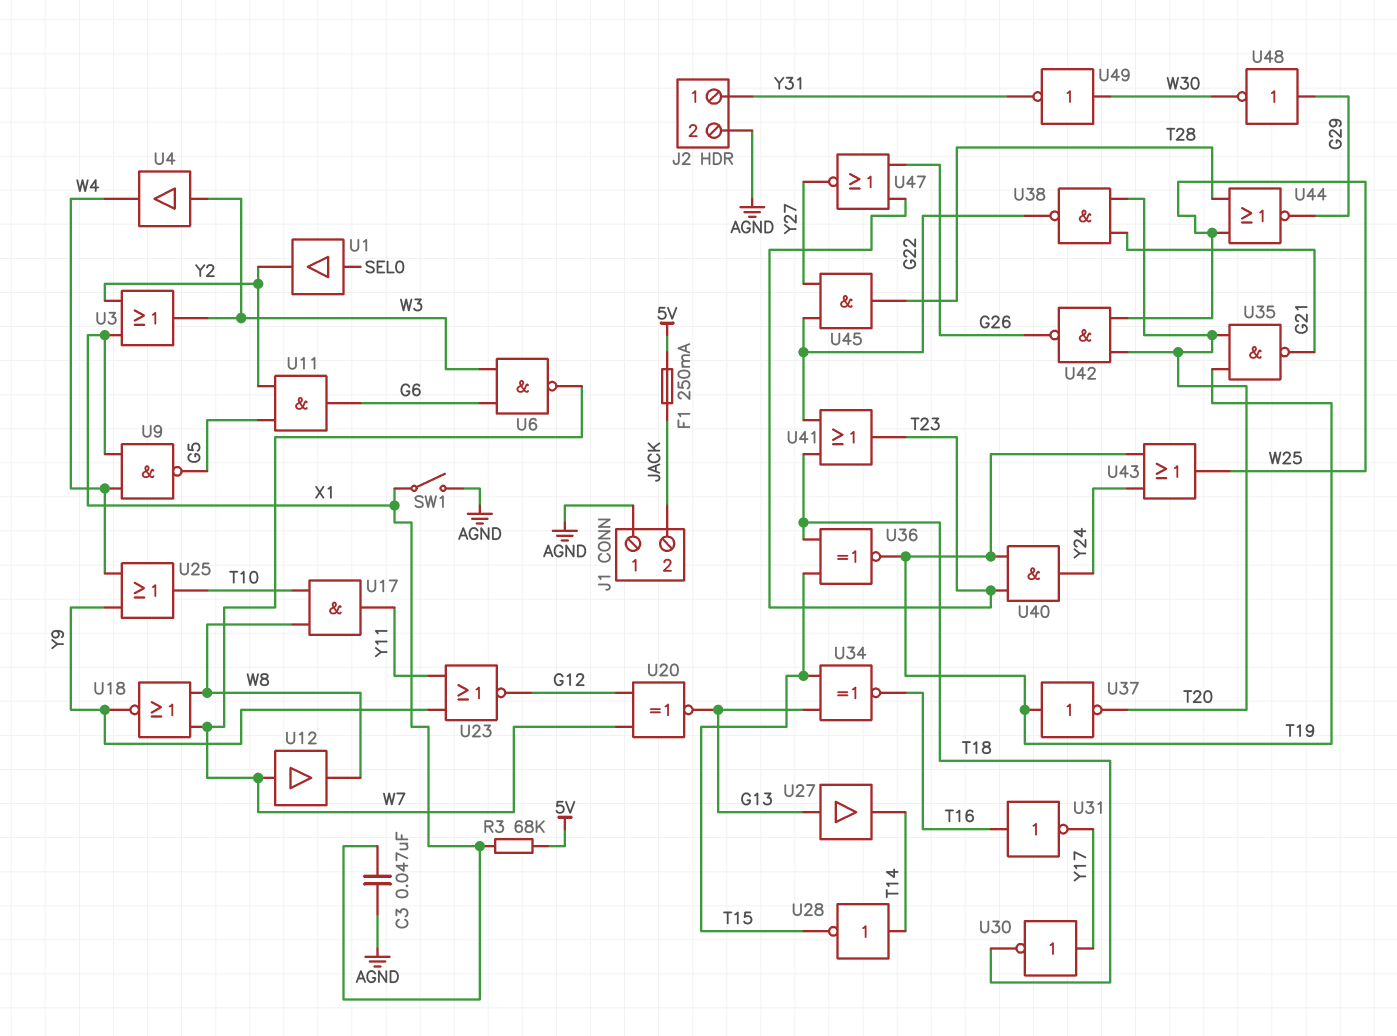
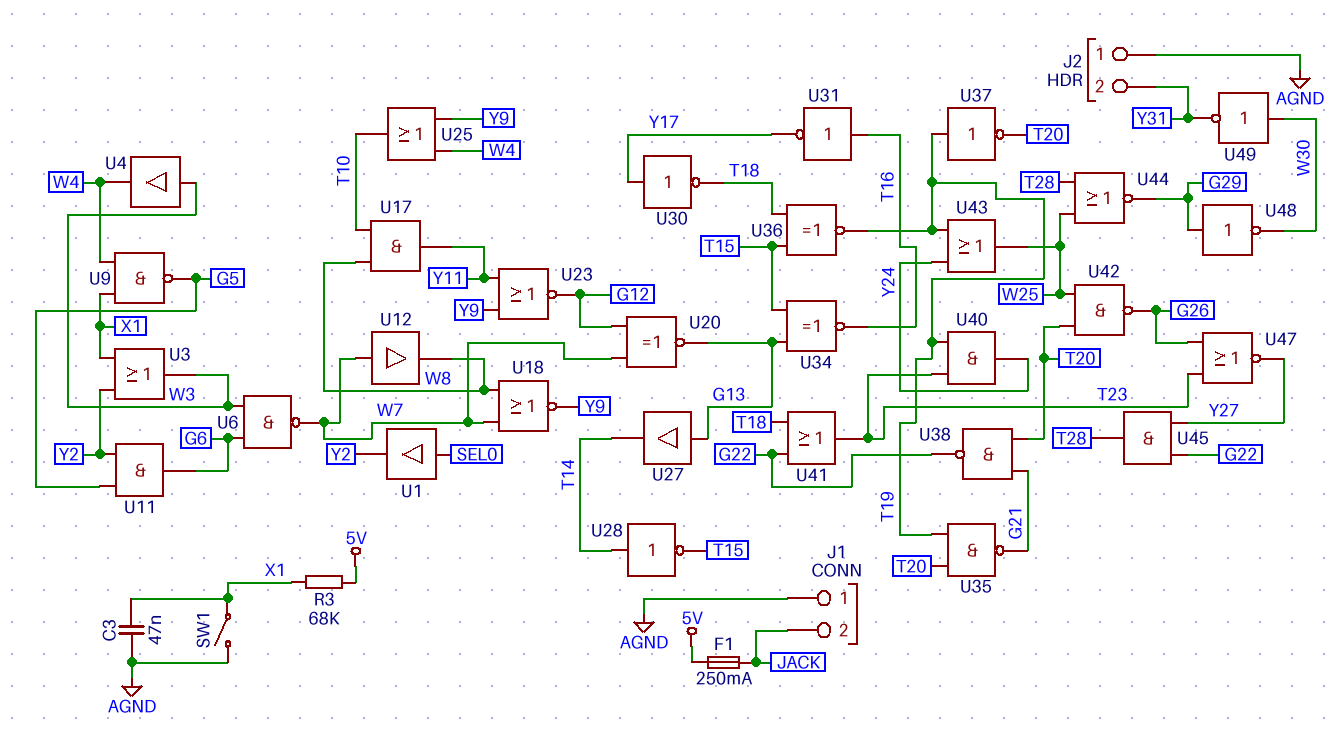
J2 pin 1: Y31 -> AGND
J2 pin 2: AGND -> Y31

